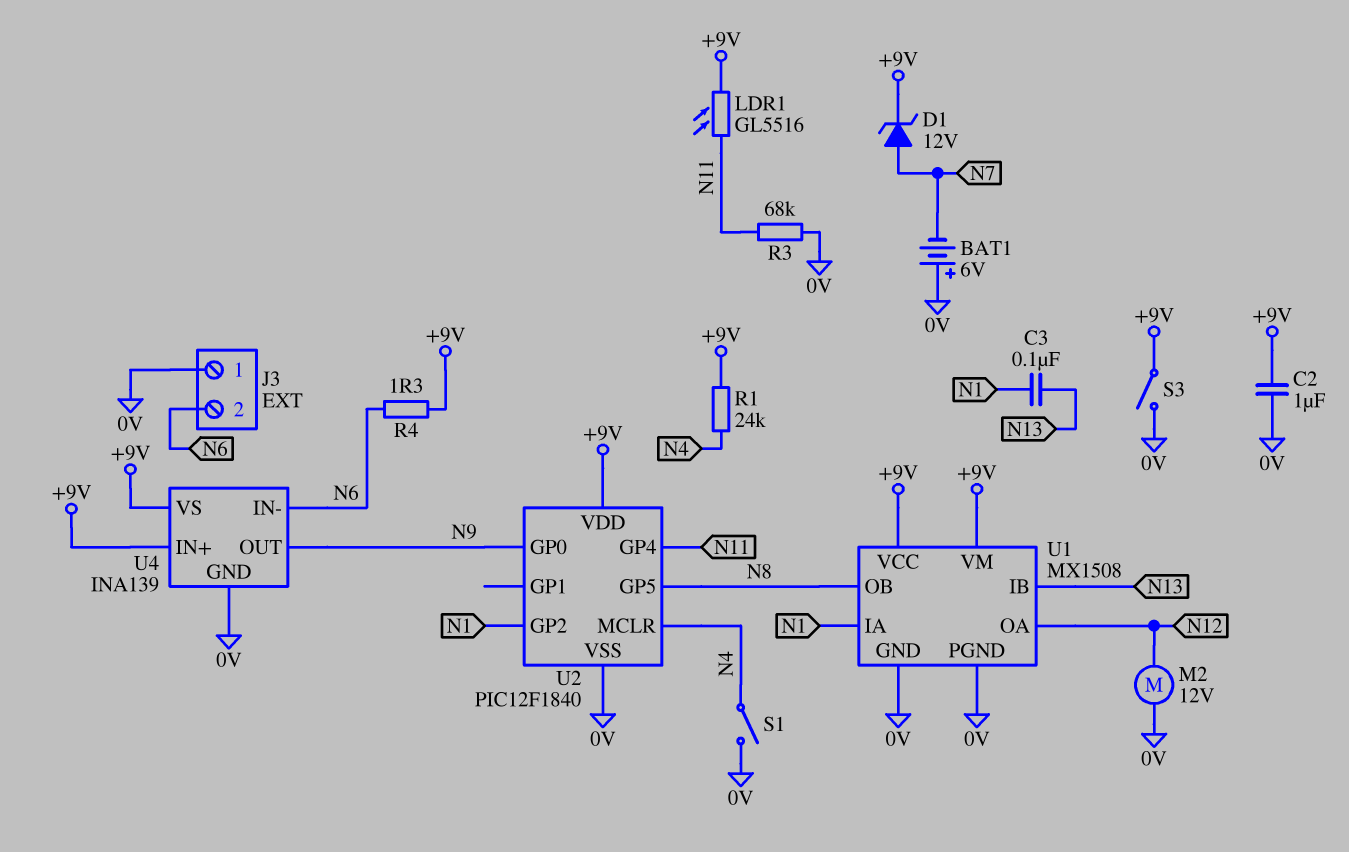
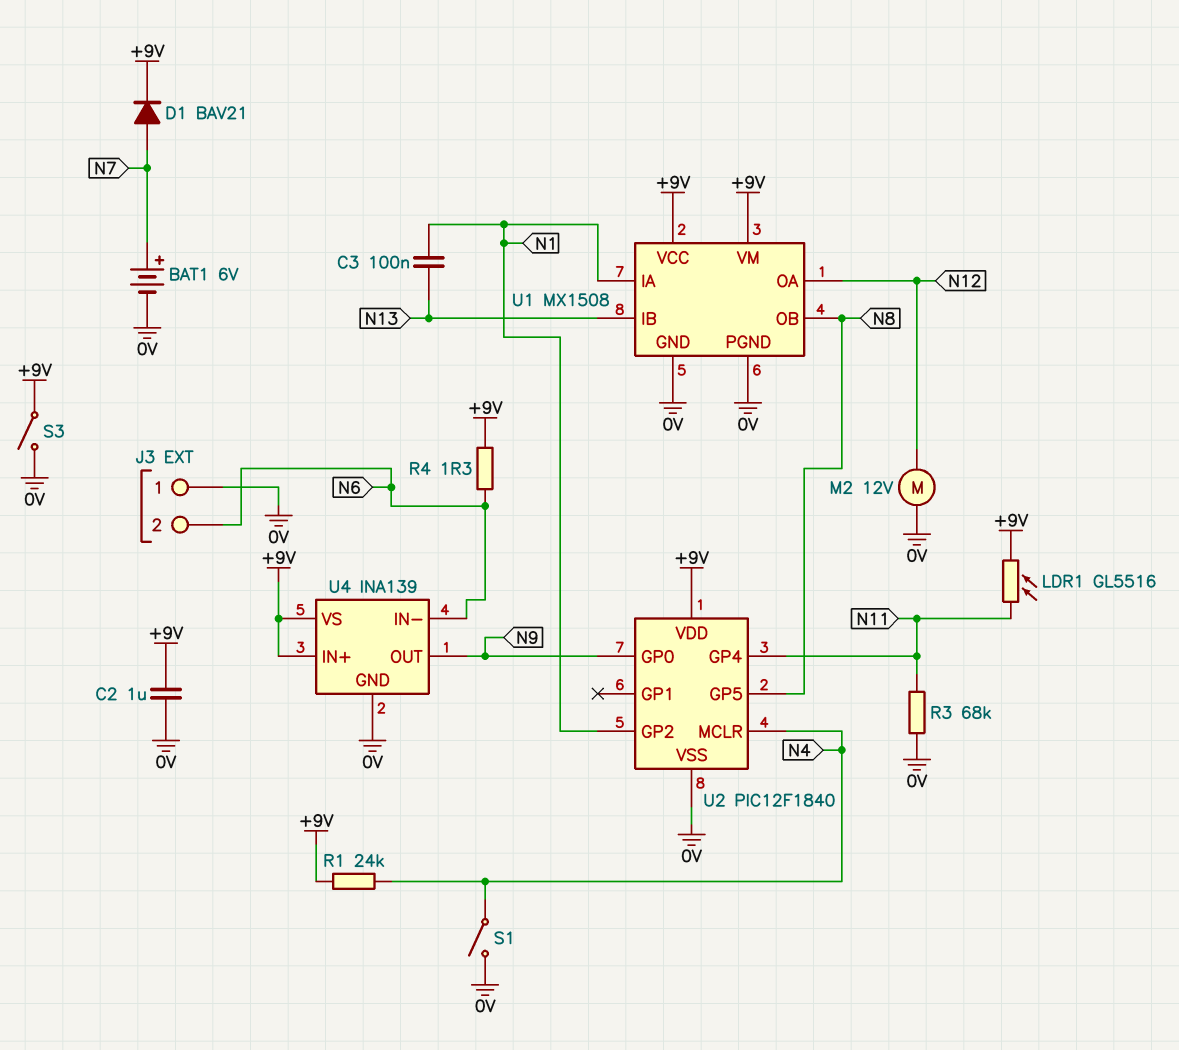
BAT1: 6V (plus 0V, minus N7) -> 6V (plus N7, minus 0V)
D1: zener 12V (A N7, K +9V) -> diode BAV21 (A N7, K +9V)

